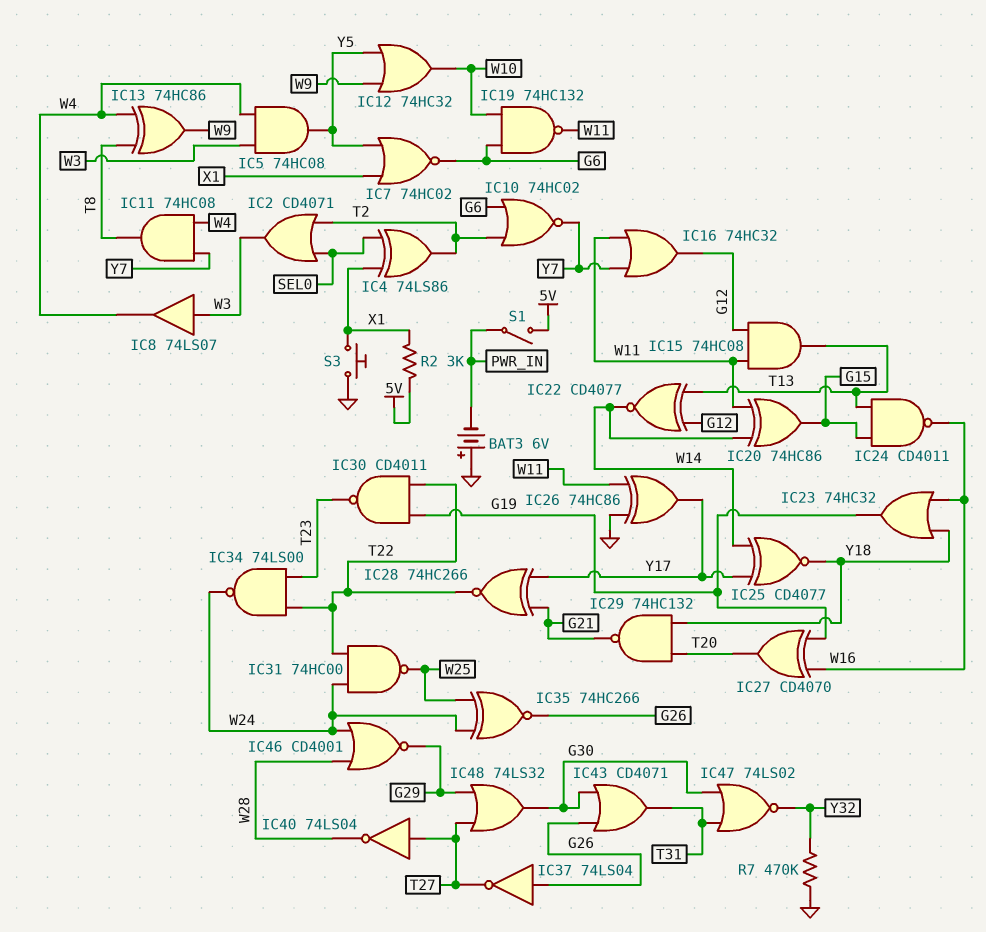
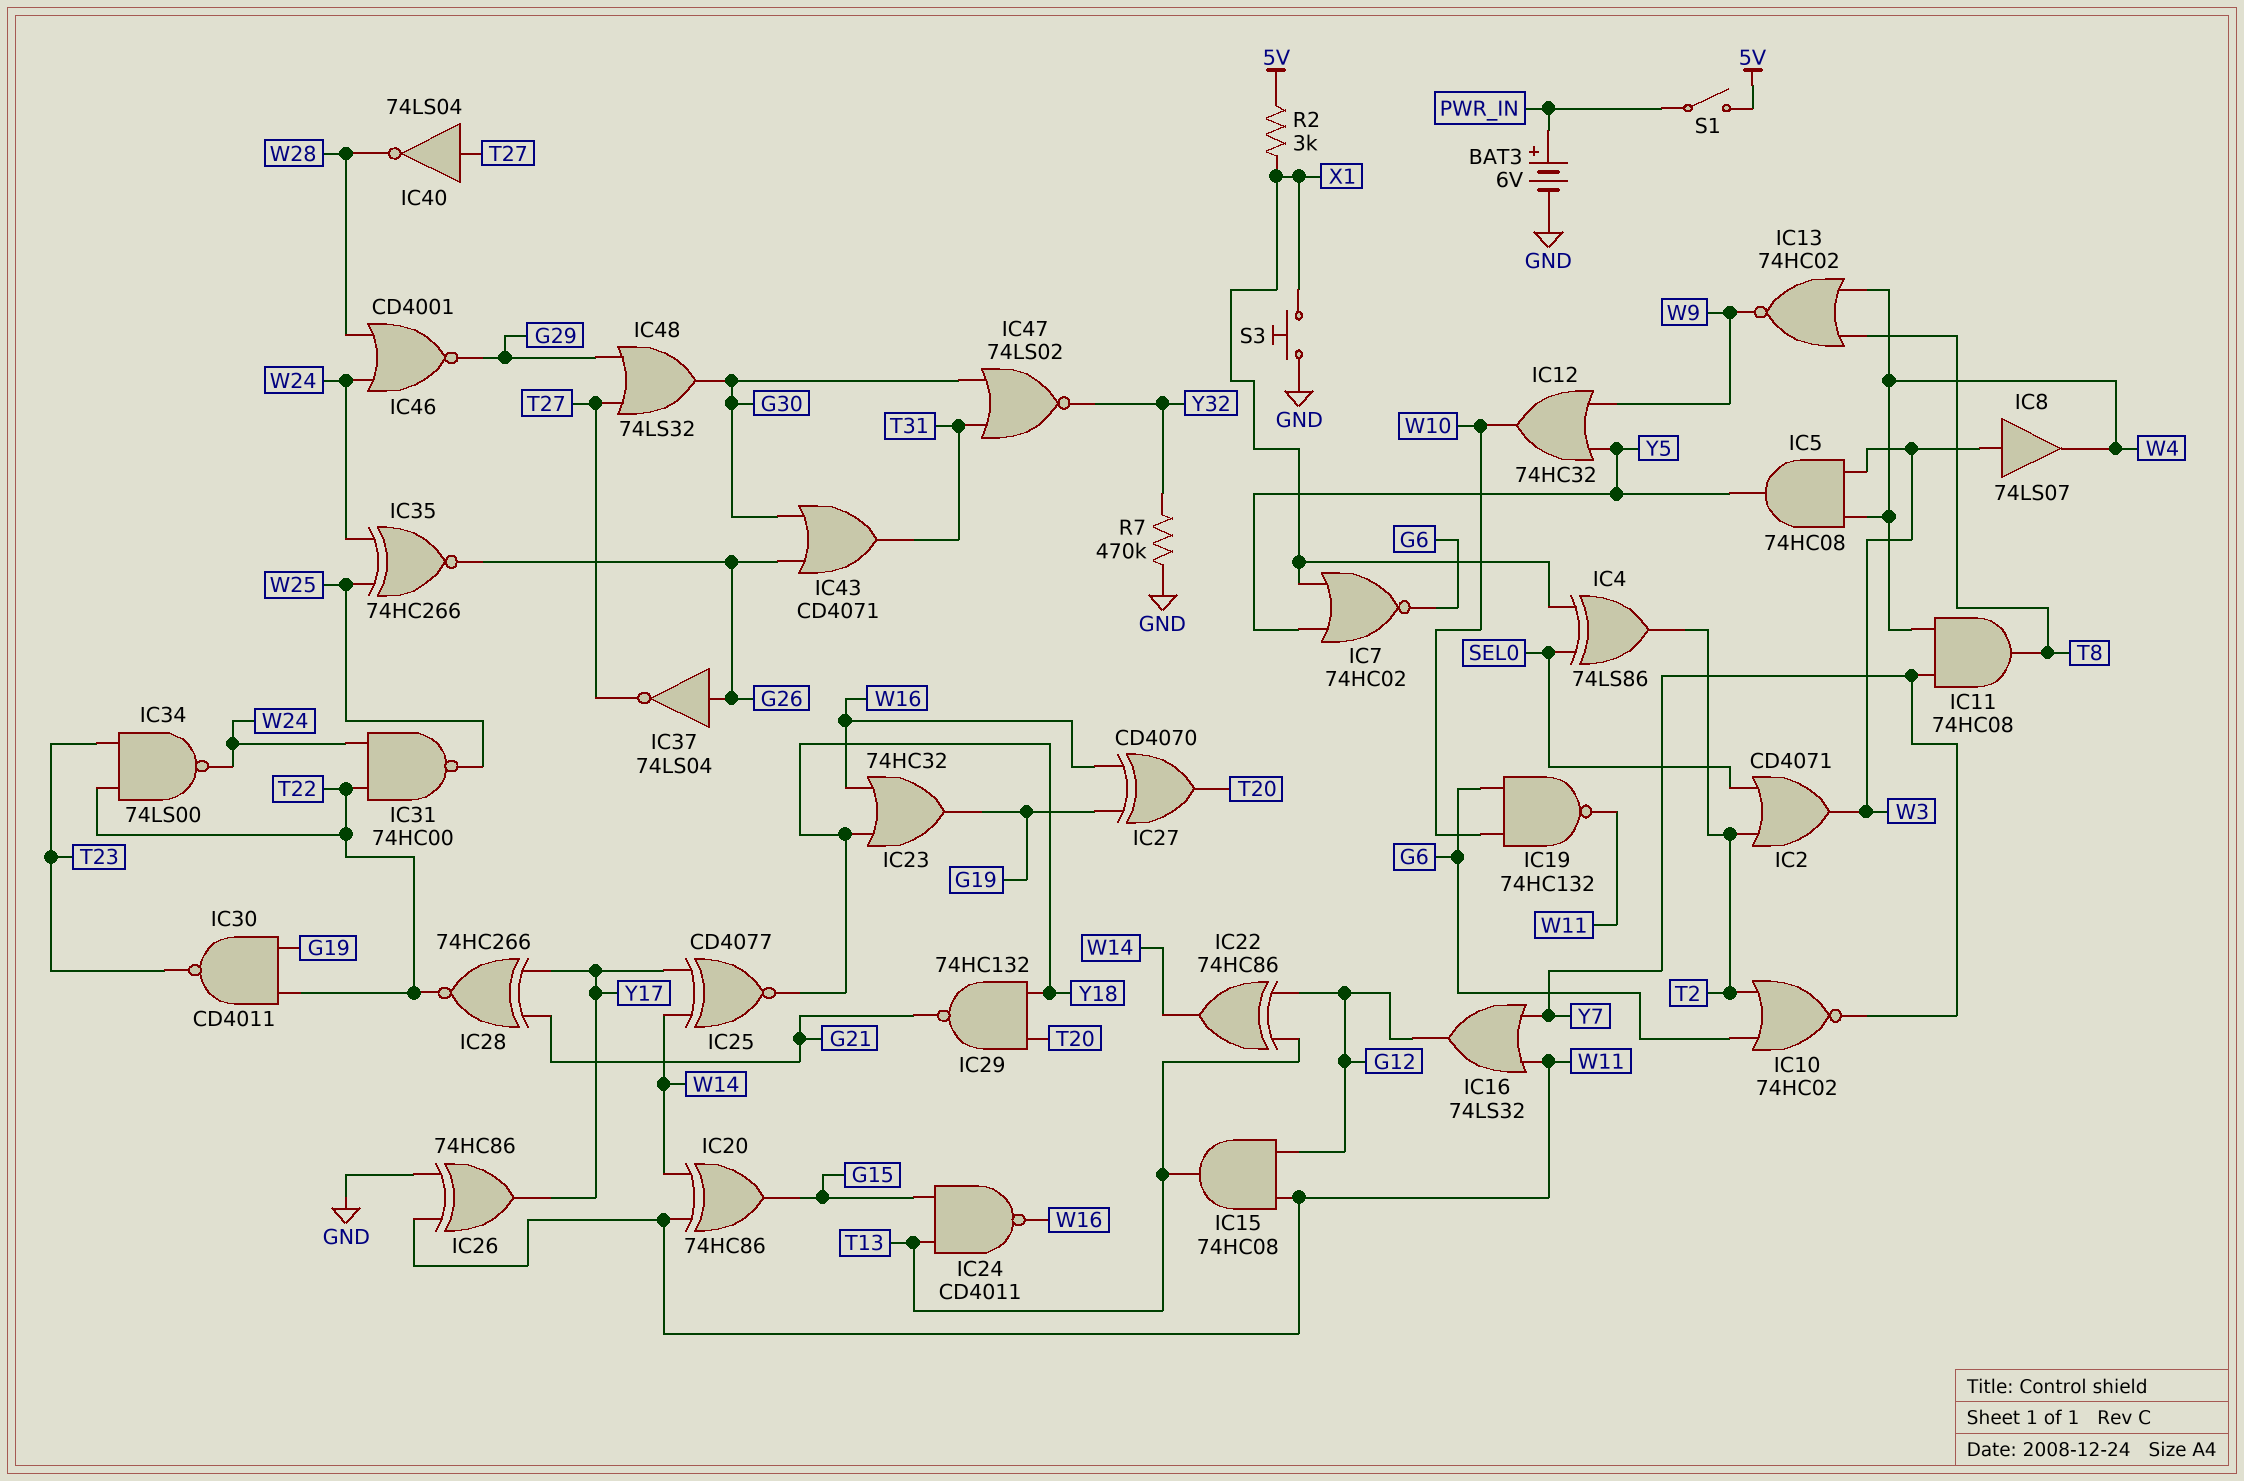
BAT3: 6V (plus GND, minus PWR_IN) -> 6V (plus PWR_IN, minus GND)
IC13: XOR 74HC86 (in T8, in W4, out W9) -> NOR 74HC02 (in T8, in W4, out W9)
IC16: OR 74HC32 (in W11, in Y7, out G12) -> OR 74LS32 (in W11, in Y7, out G12)
IC22: XNOR CD4077 (in G12, in T13, out W14) -> XOR 74HC86 (in G12, in T13, out W14)

